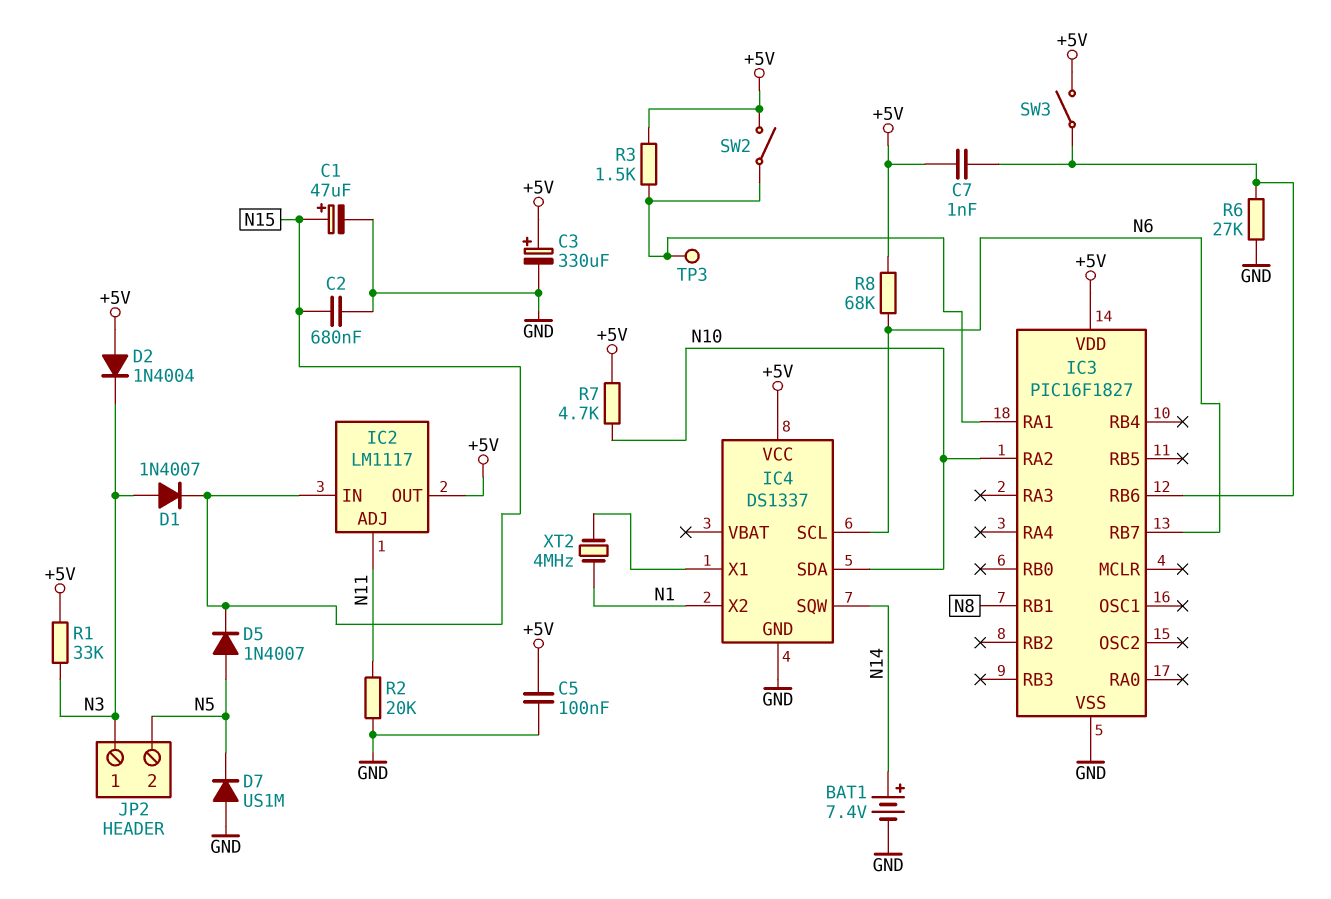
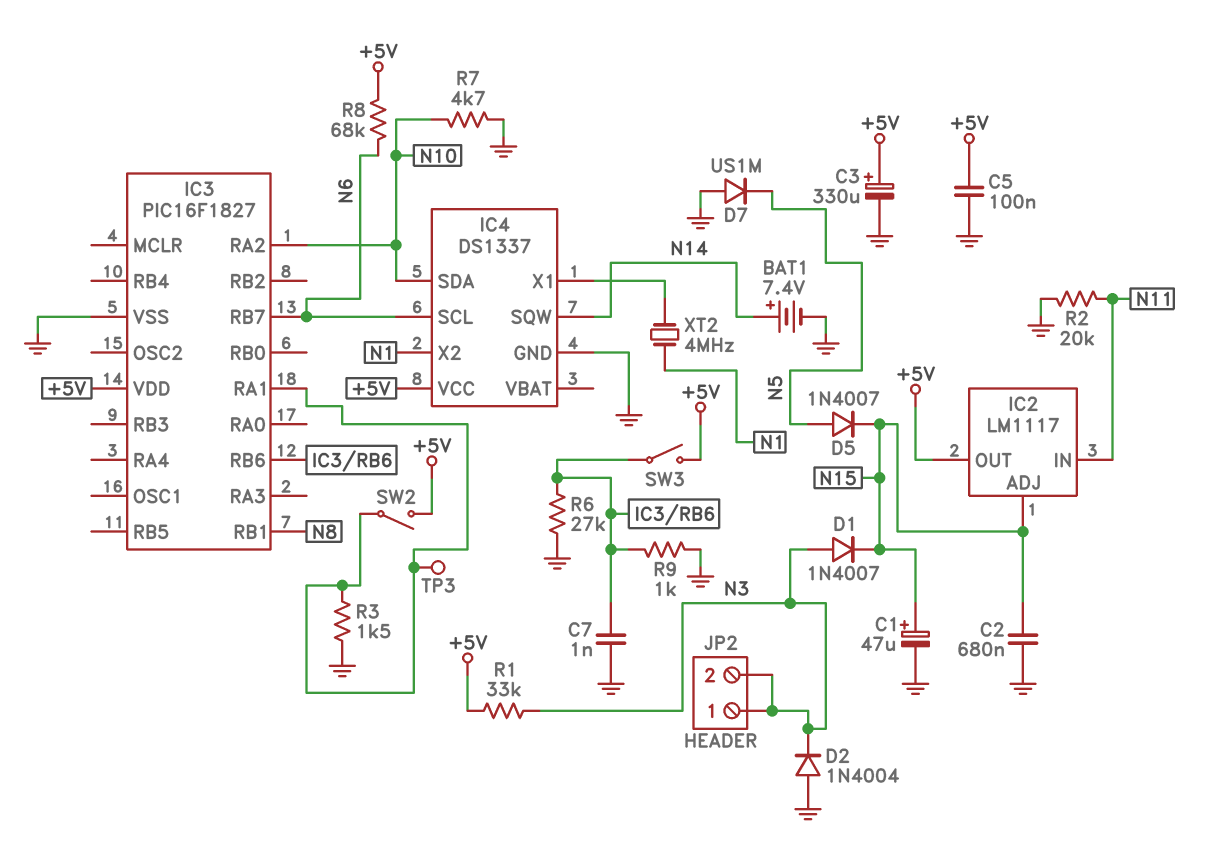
C7: 1nF (+5V, IC3/RB6) -> 1nF (GND, IC3/RB6)
D2: diode 1N4004 (A +5V, K N3) -> diode 1N4004 (A GND, K N3)
IC2 pin ADJ: N11 -> N15
IC2 pin IN: N15 -> N11
JP2 pin 2: N5 -> N3
R3: 1.5k (+5V, IC3/RA1) -> 1.5k (GND, IC3/RA1)
R7: 4.7k (+5V, N10) -> 4.7k (GND, N10)
R9: none -> 1k (GND, IC3/RB6)

